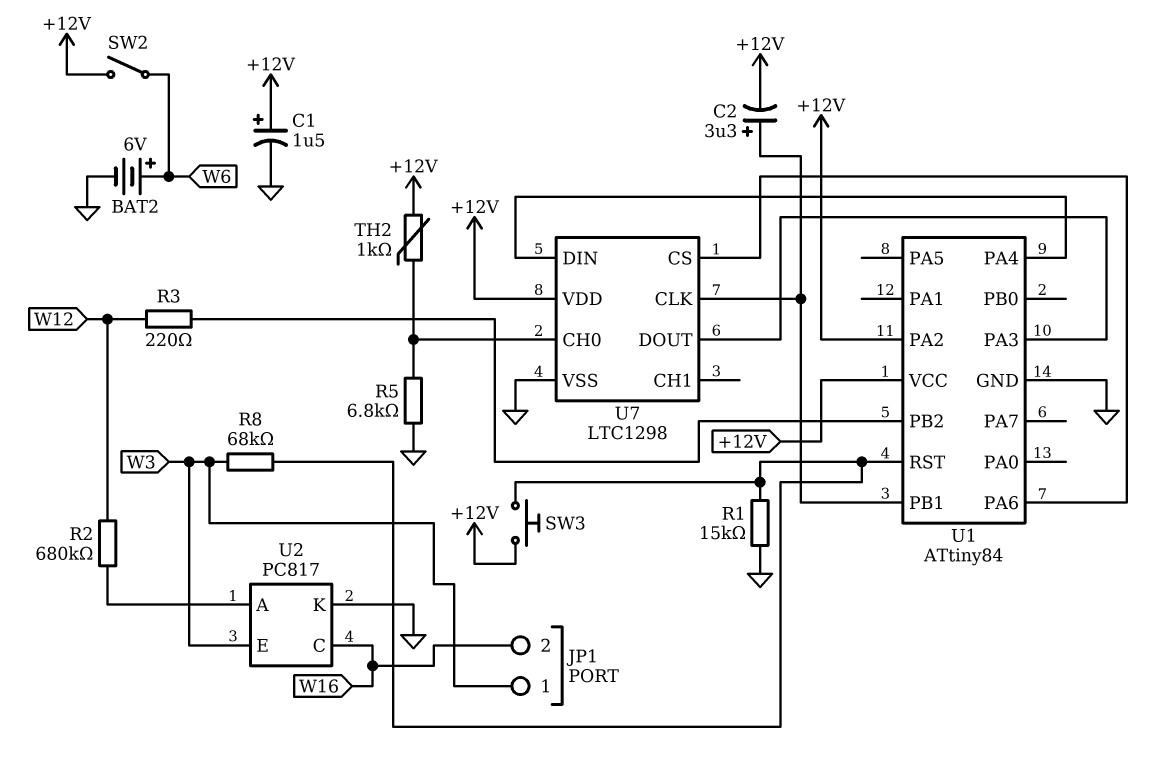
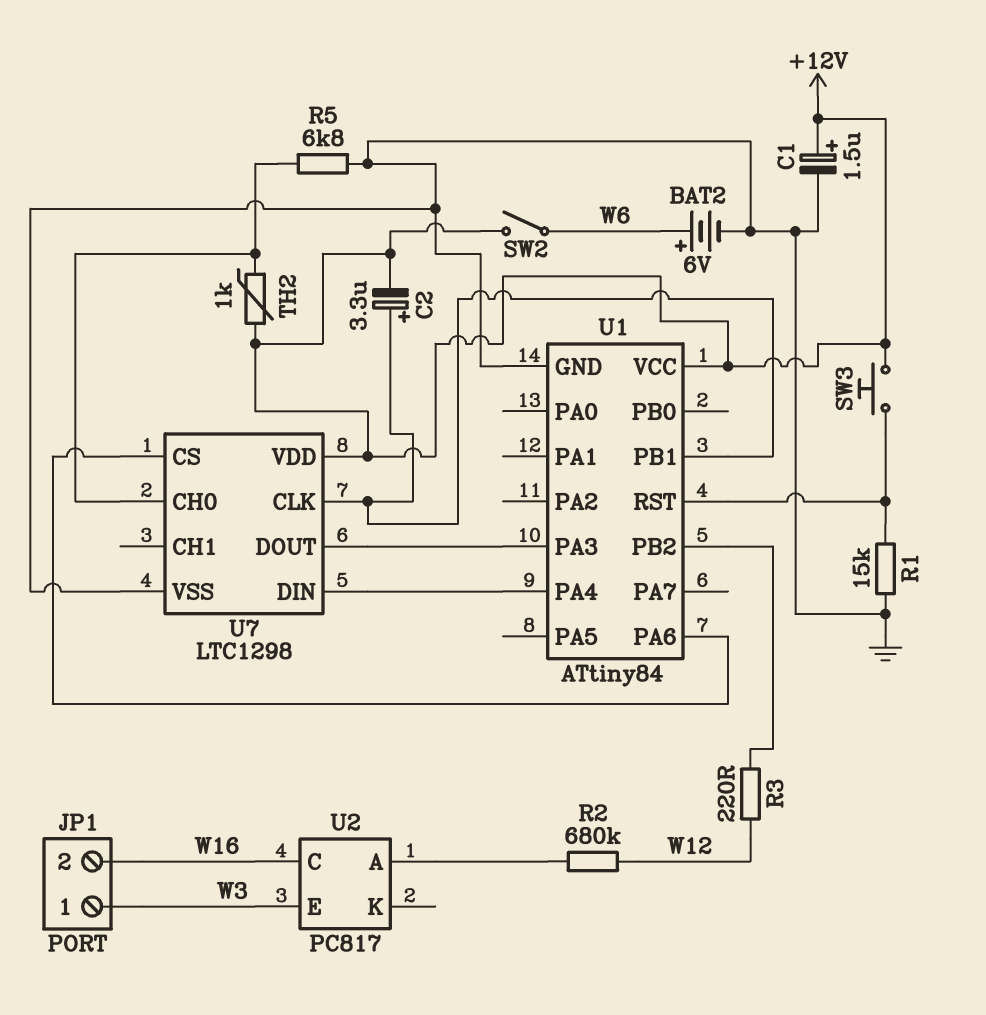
R8: 68k (U1/RST, W3) -> none
U1 pin PA2: +12V -> none
U2 pin K: GND -> none

